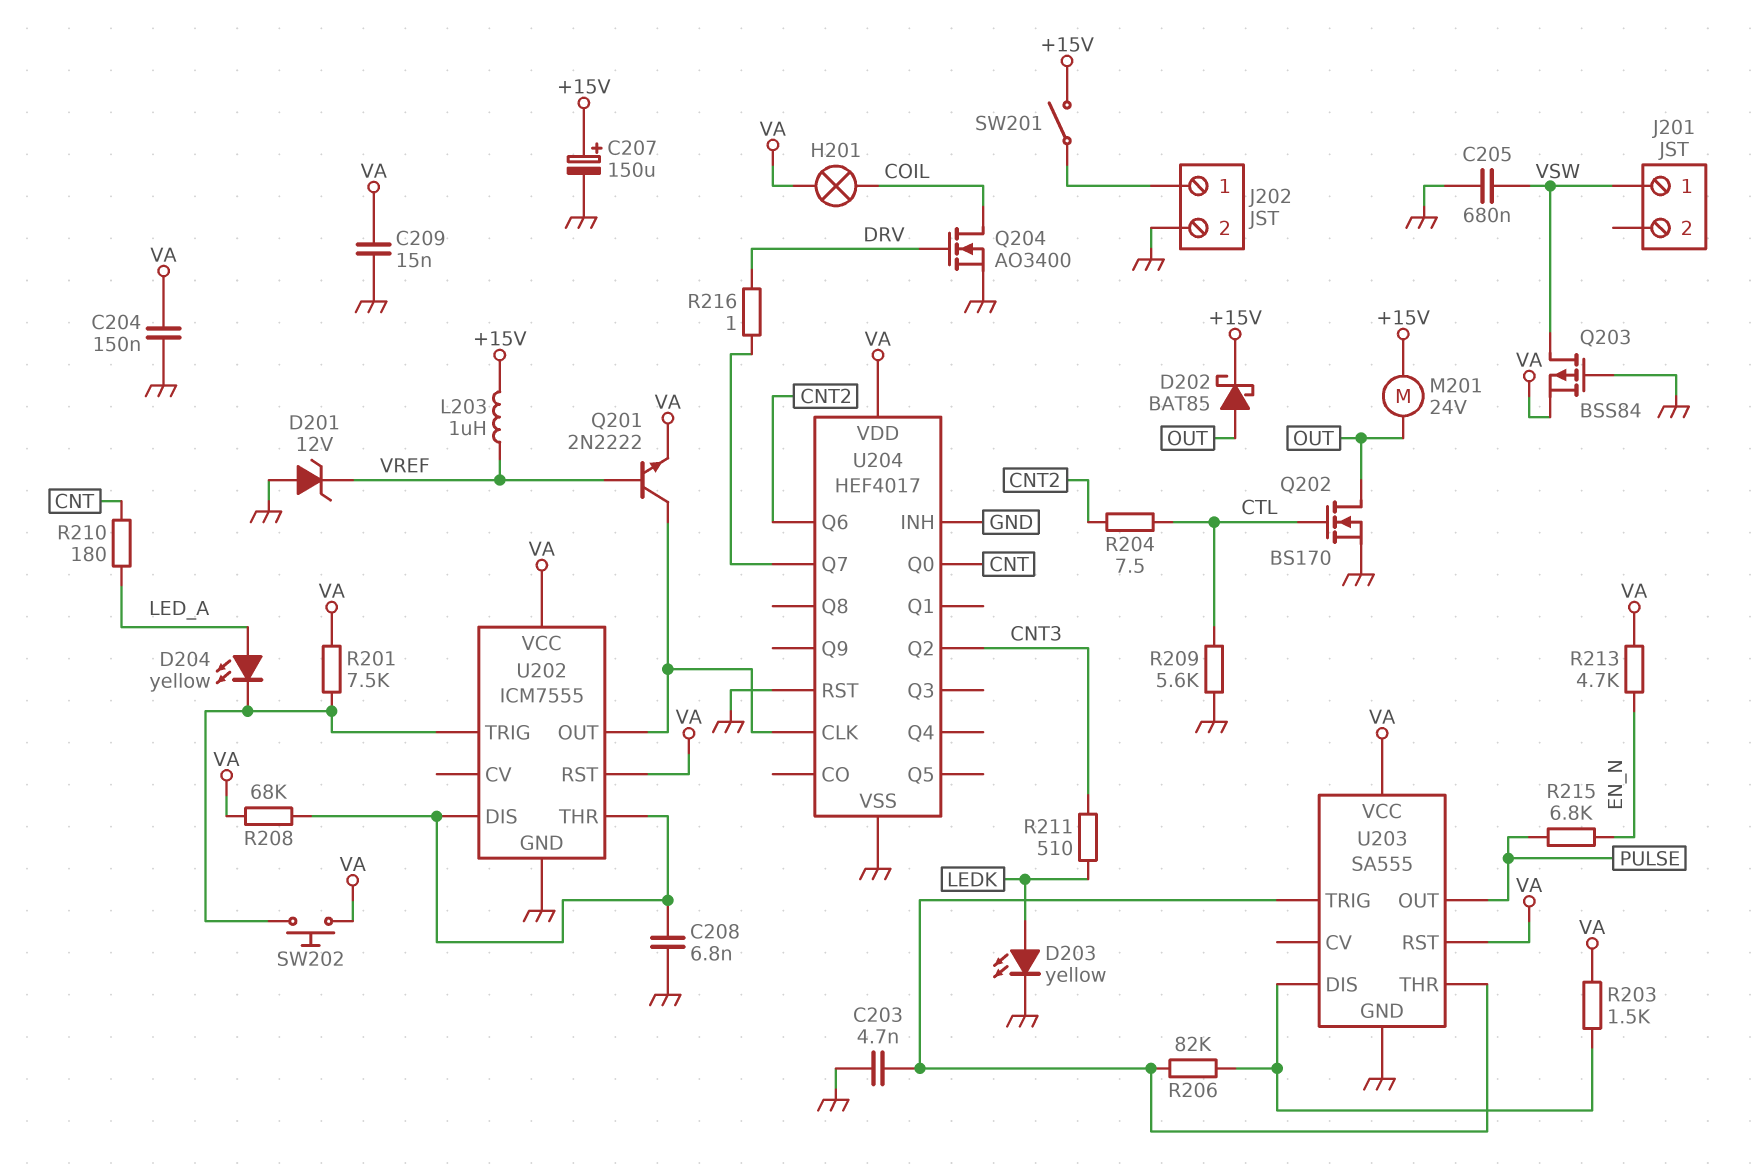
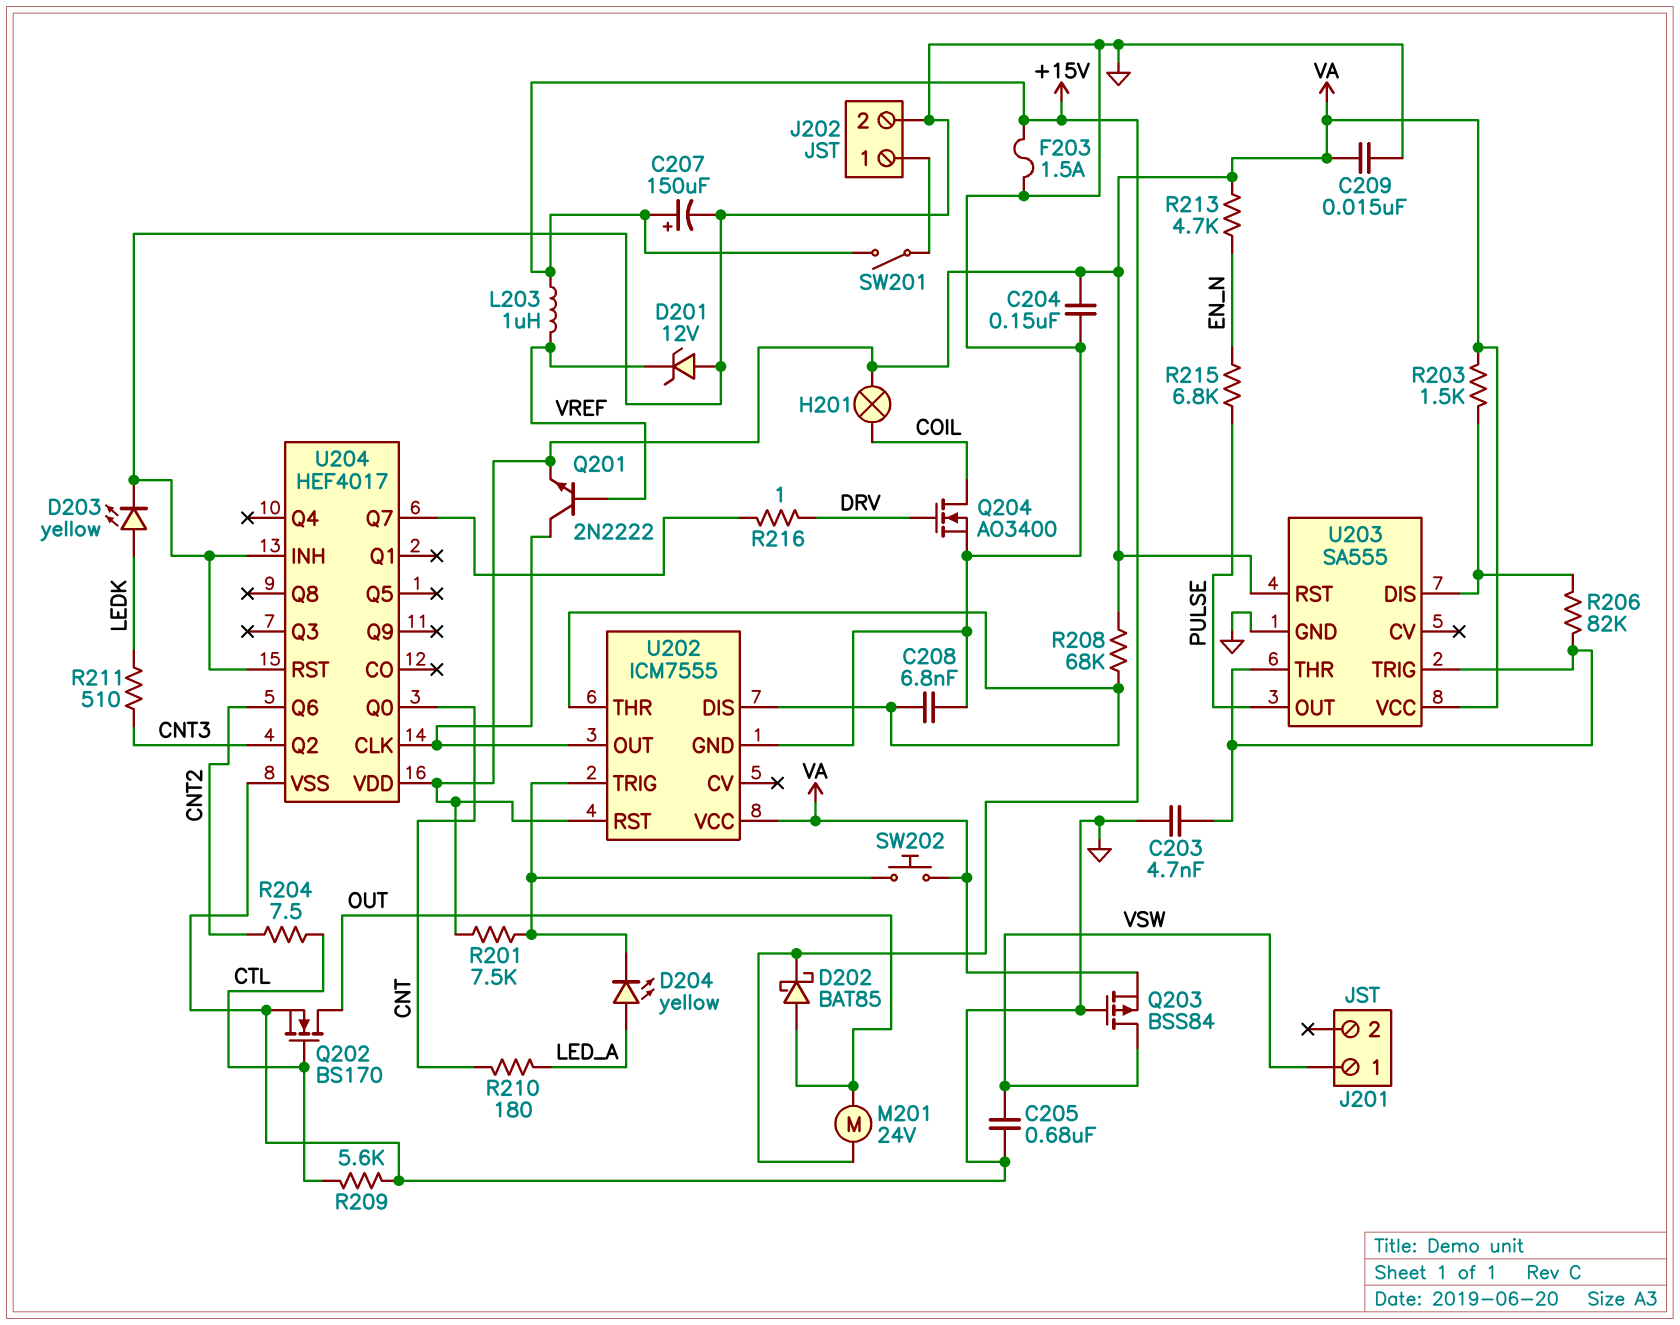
F203: none -> 1.5A (+15V, GND)

